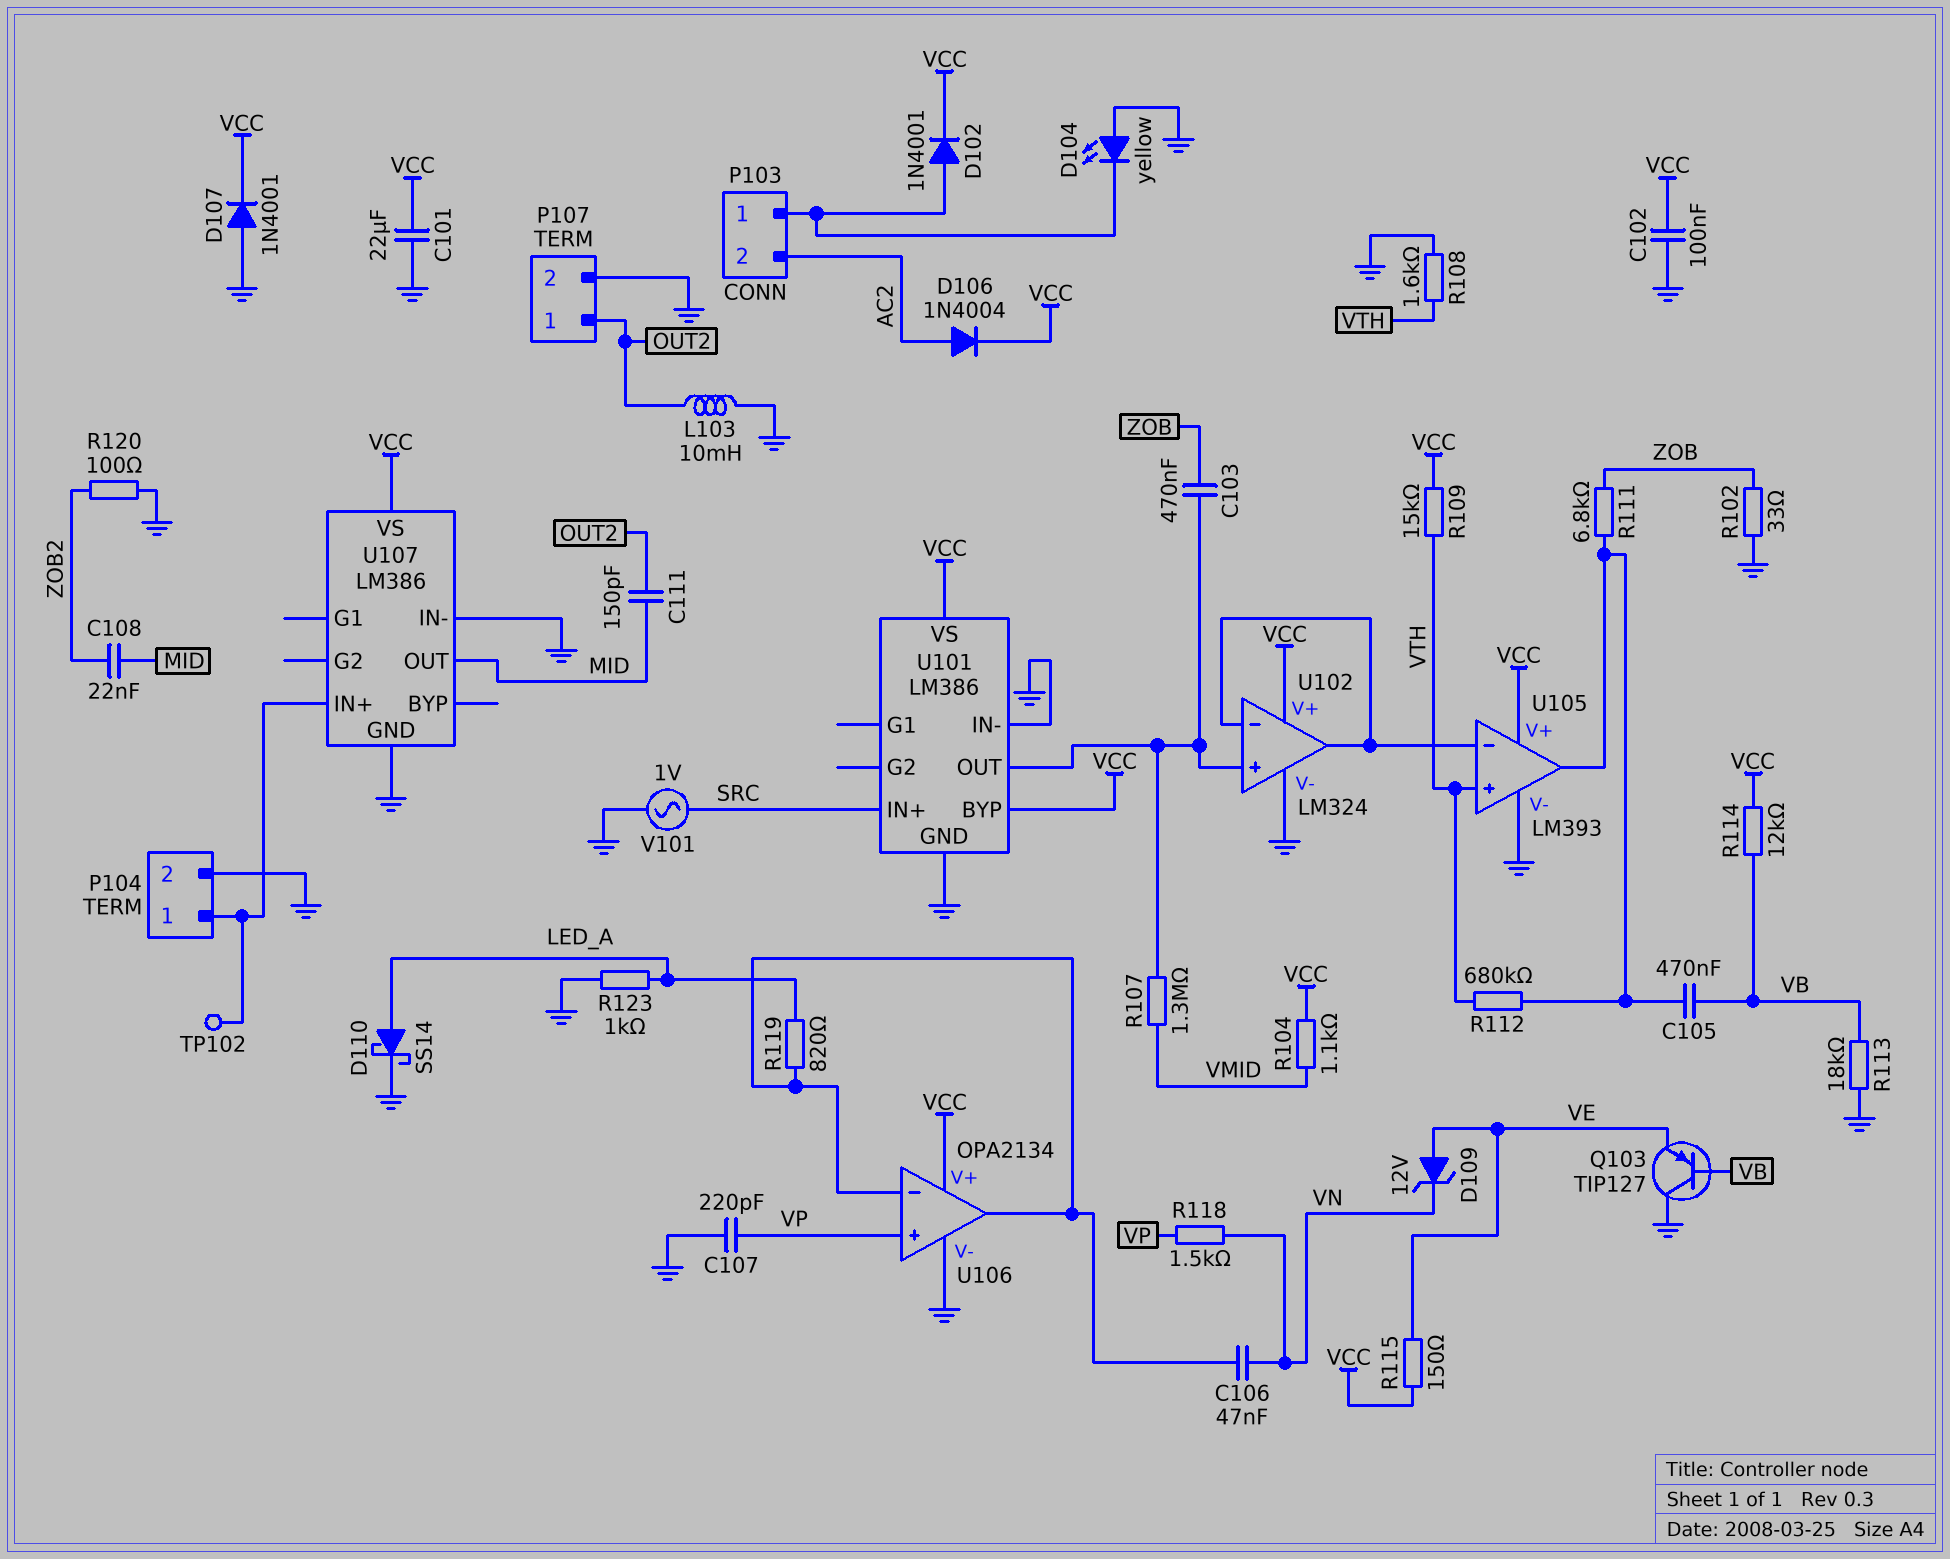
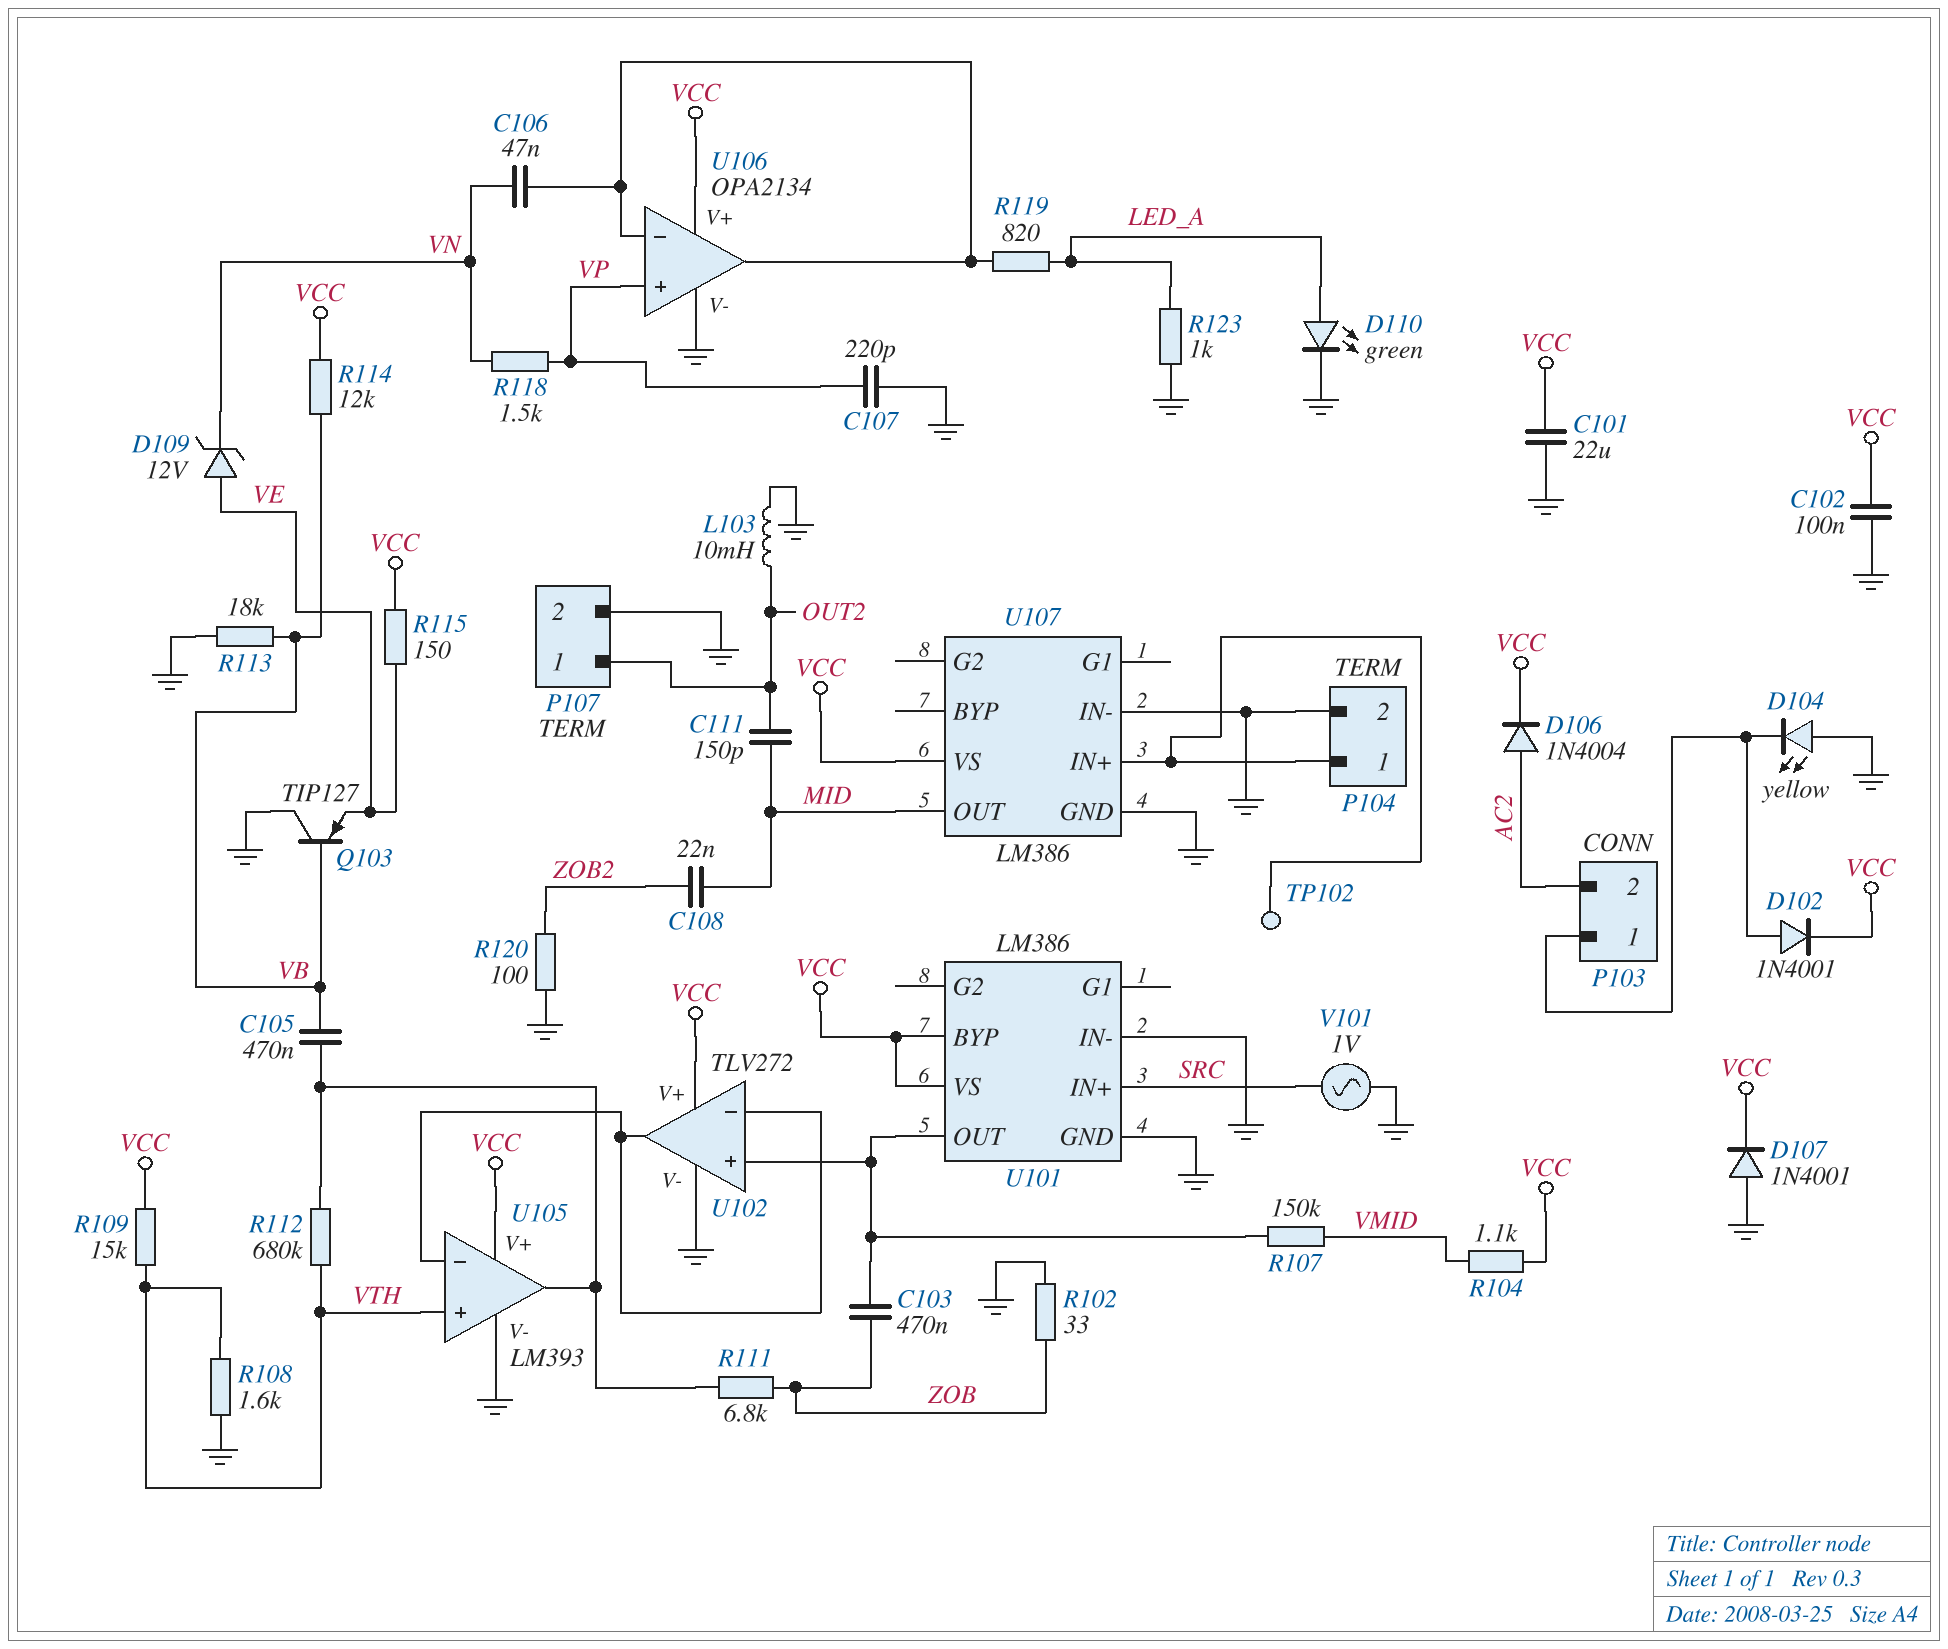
D110: schottky SS14 (A LED_A, K GND) -> LED green (A LED_A, K GND)
R107: 1.3M (U101/OUT, VMID) -> 150k (U101/OUT, VMID)
U102: LM324 -> TLV272

